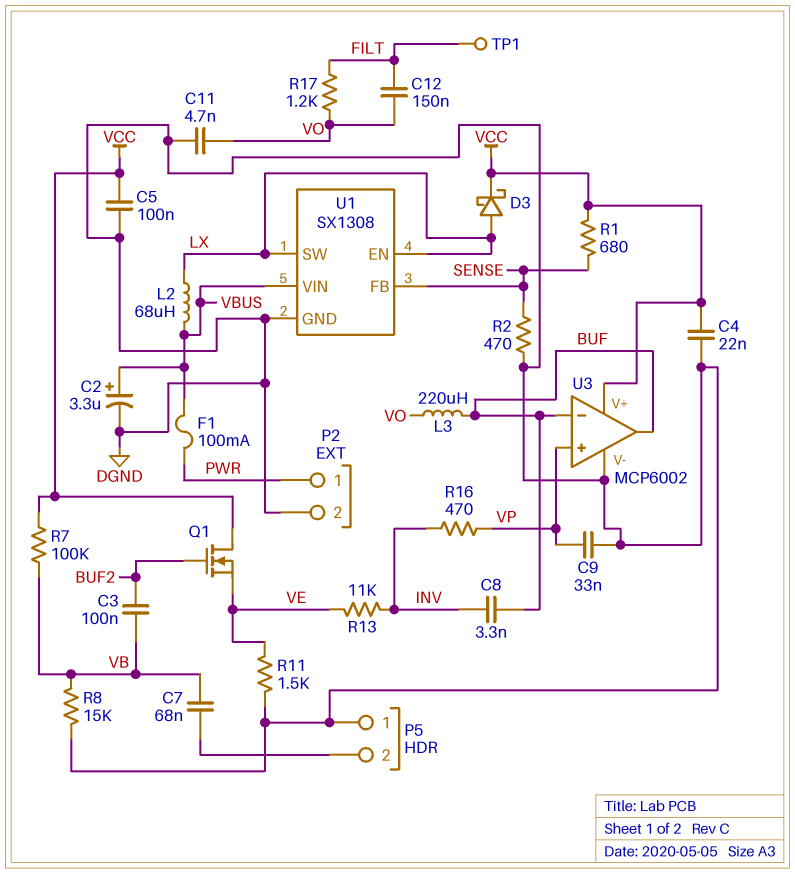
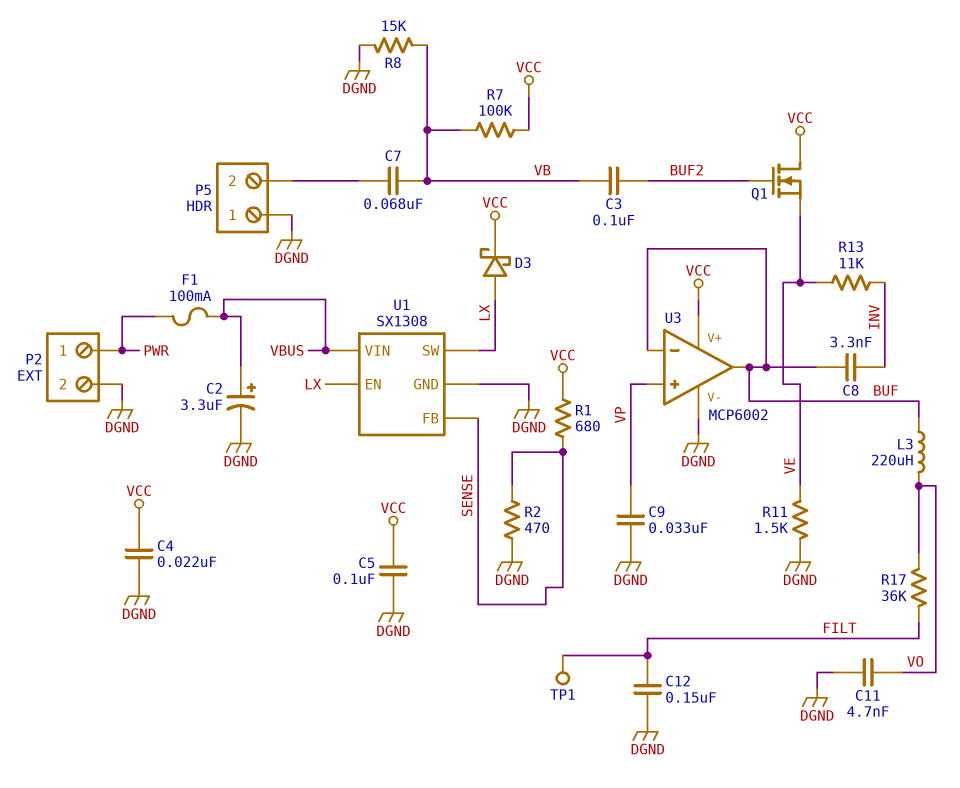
C12: 150nF (FILT, VO) -> 150nF (DGND, FILT)
L2: 68uH (LX, VBUS) -> none
R16: 470 (INV, VP) -> none
R17: 1.2k (FILT, VO) -> 36k (FILT, VO)

